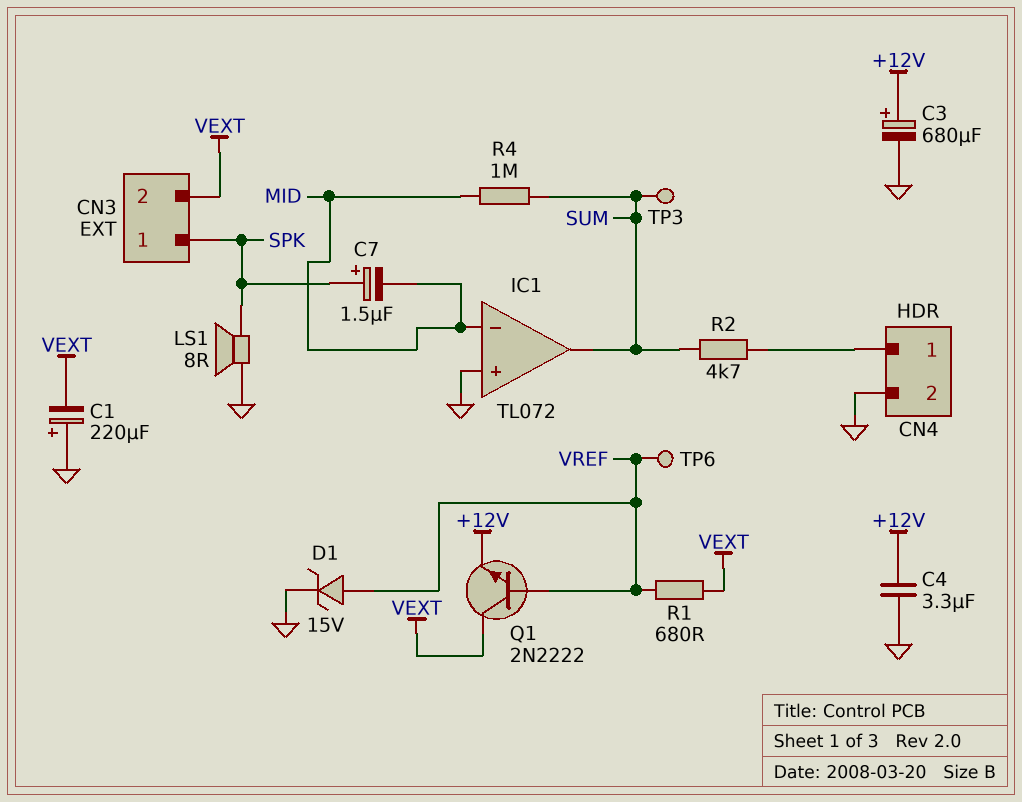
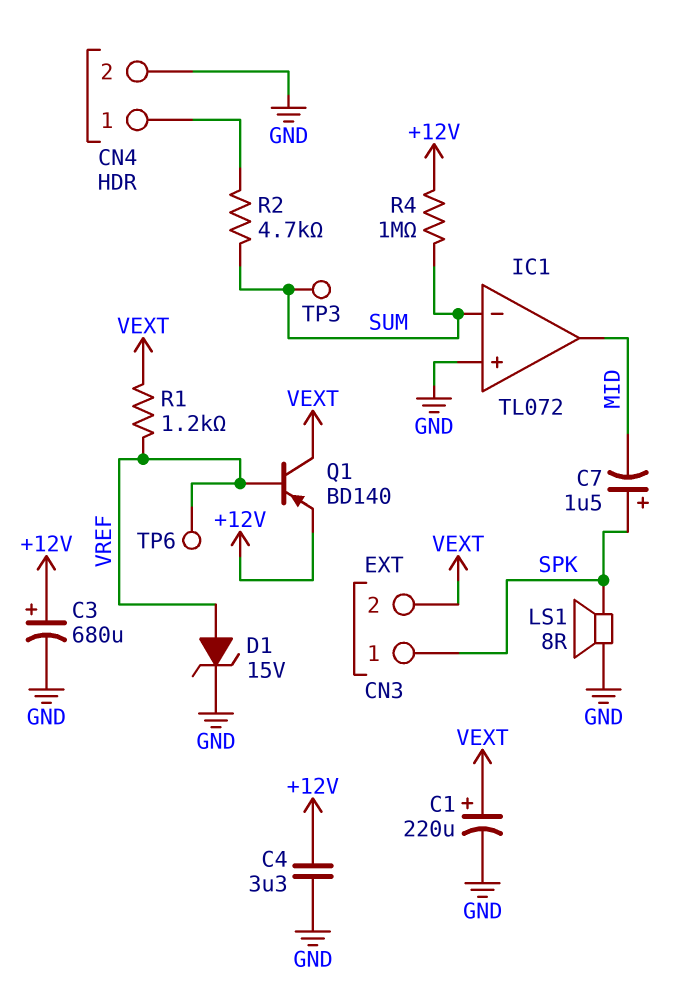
C1: 220uF (plus GND, minus VEXT) -> 220uF (plus VEXT, minus GND)
IC1 pin in-: MID -> SUM
IC1 pin out: SUM -> MID
Q1: NPN 2N2222 (B VREF, C VEXT, E +12V) -> PNP BD140 (B VREF, C VEXT, E +12V)
R1: 680 (VEXT, VREF) -> 1.2k (VEXT, VREF)
R4: 1M (MID, SUM) -> 1M (+12V, SUM)

